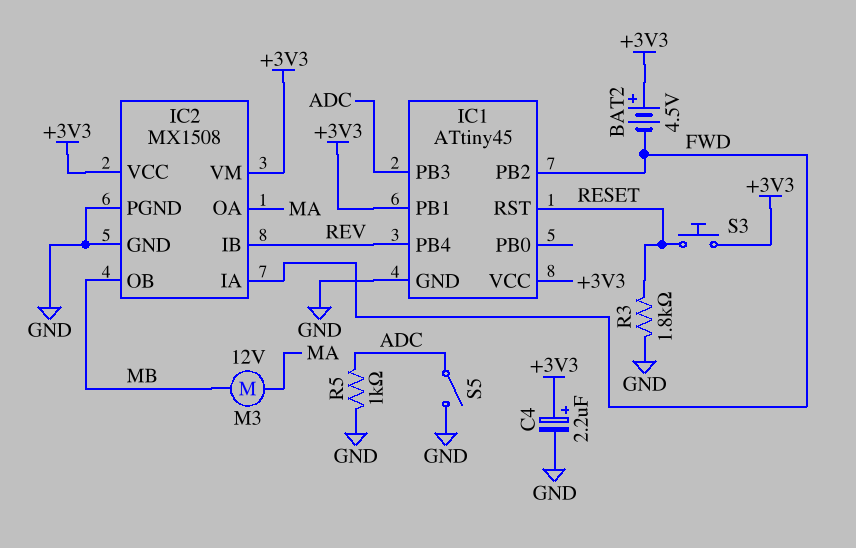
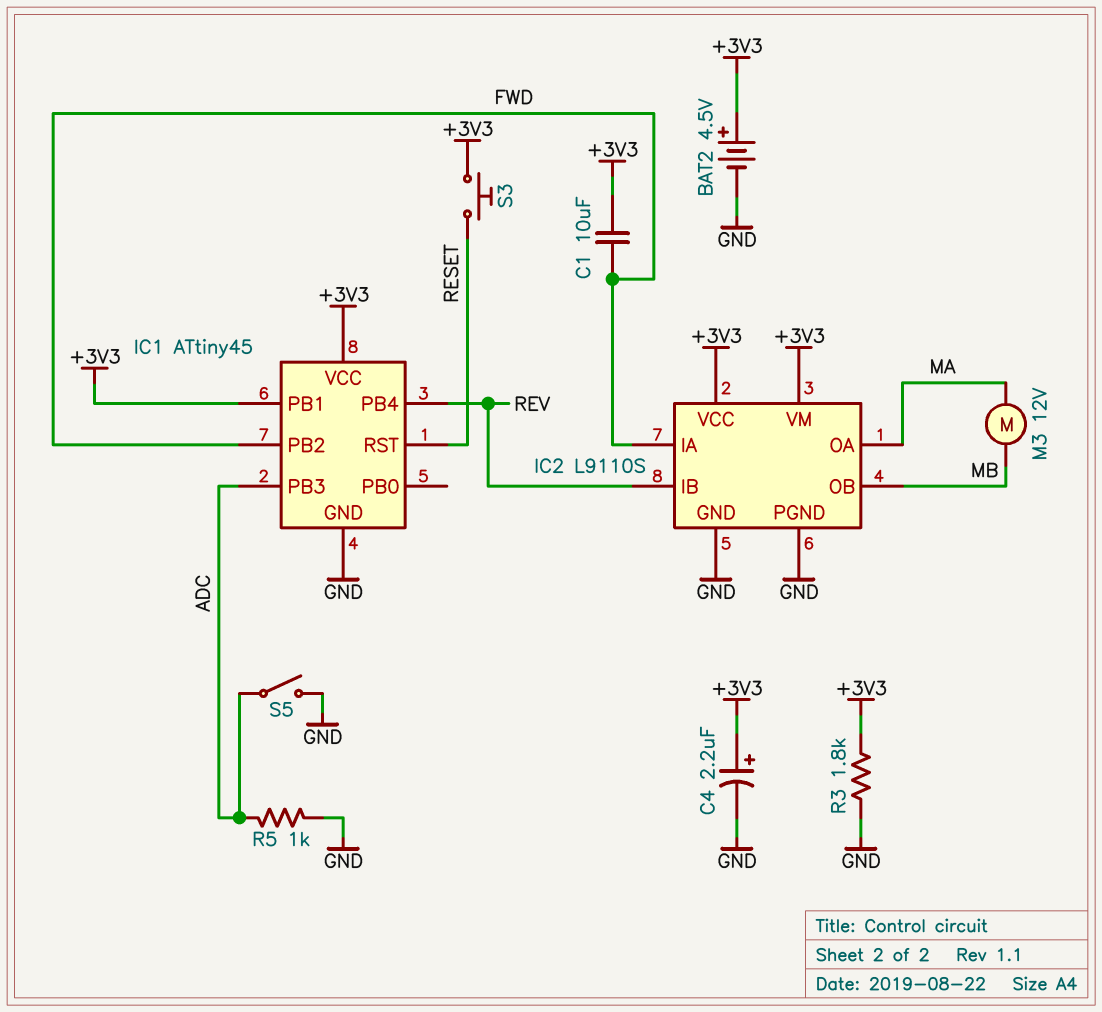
BAT2: 4.5V (plus +3V3, minus FWD) -> 4.5V (plus +3V3, minus GND)
C1: none -> 10uF (+3V3, FWD)
IC2: MX1508 -> L9110S
R3: 1.8k (GND, RESET) -> 1.8k (+3V3, GND)

